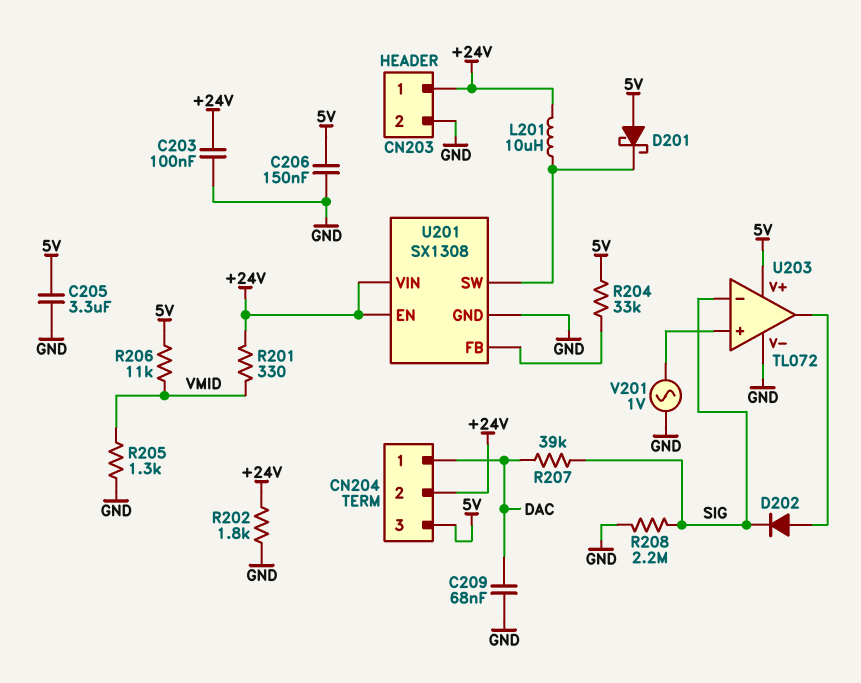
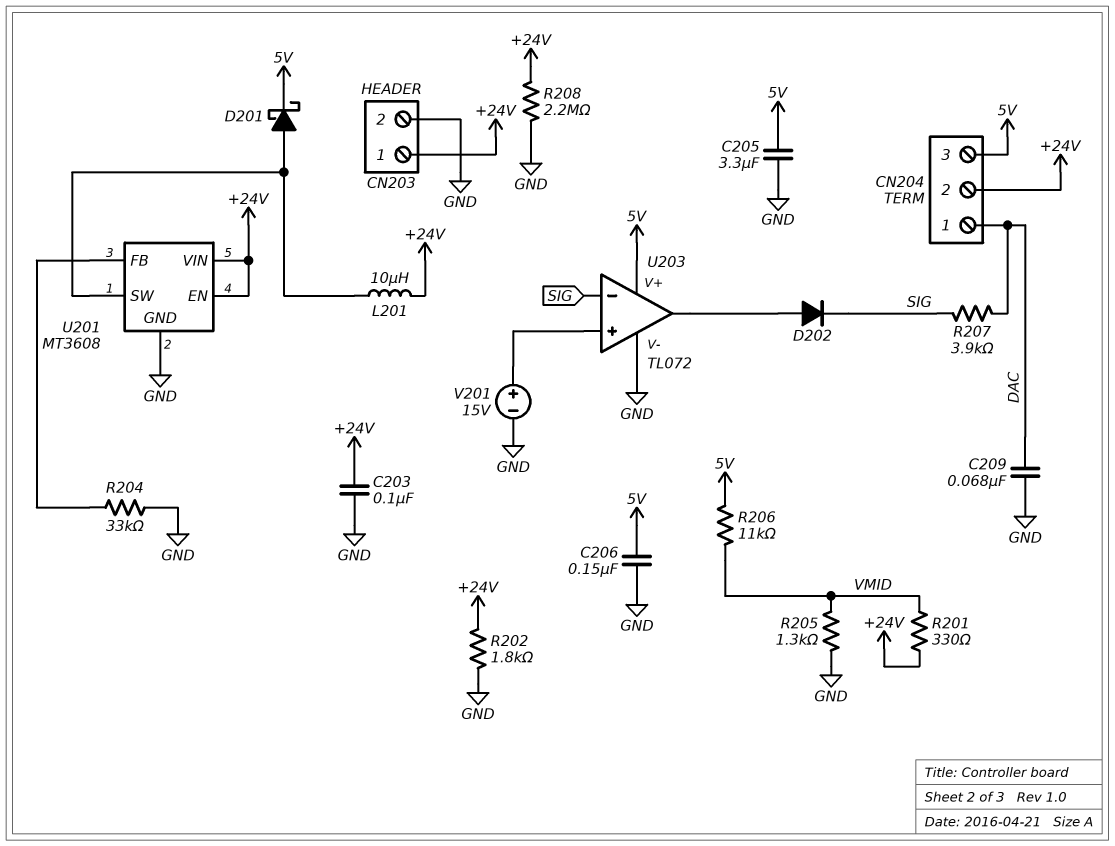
D201: schottky (A 5V, K U201/SW) -> schottky (A U201/SW, K 5V)
R204: 33k (5V, U201/FB) -> 33k (GND, U201/FB)
R207: 39k (DAC, SIG) -> 3.9k (DAC, SIG)
R208: 2.2M (GND, SIG) -> 2.2M (+24V, GND)
U201: SX1308 -> MT3608
V201: AC 1V (GND, U203/in+) -> 15V (plus U203/in+, minus GND)

